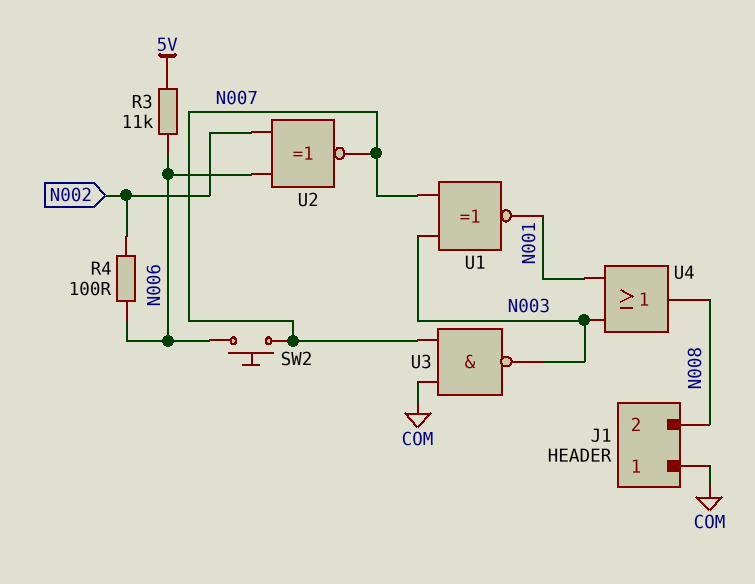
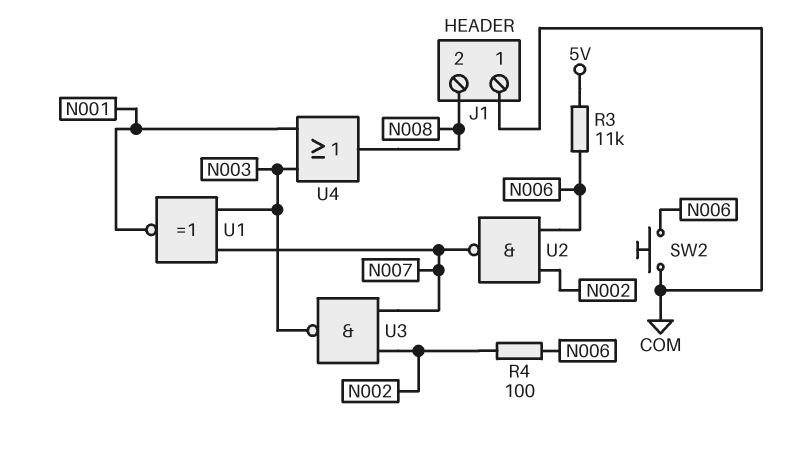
SW2: button (N006, N007) -> button (COM, N006)
U2: XNOR (in N002, in N006, out N007) -> NAND (in N002, in N006, out N007)
U3: NAND (in COM, in N007, out N003) -> NAND (in N002, in N007, out N003)

